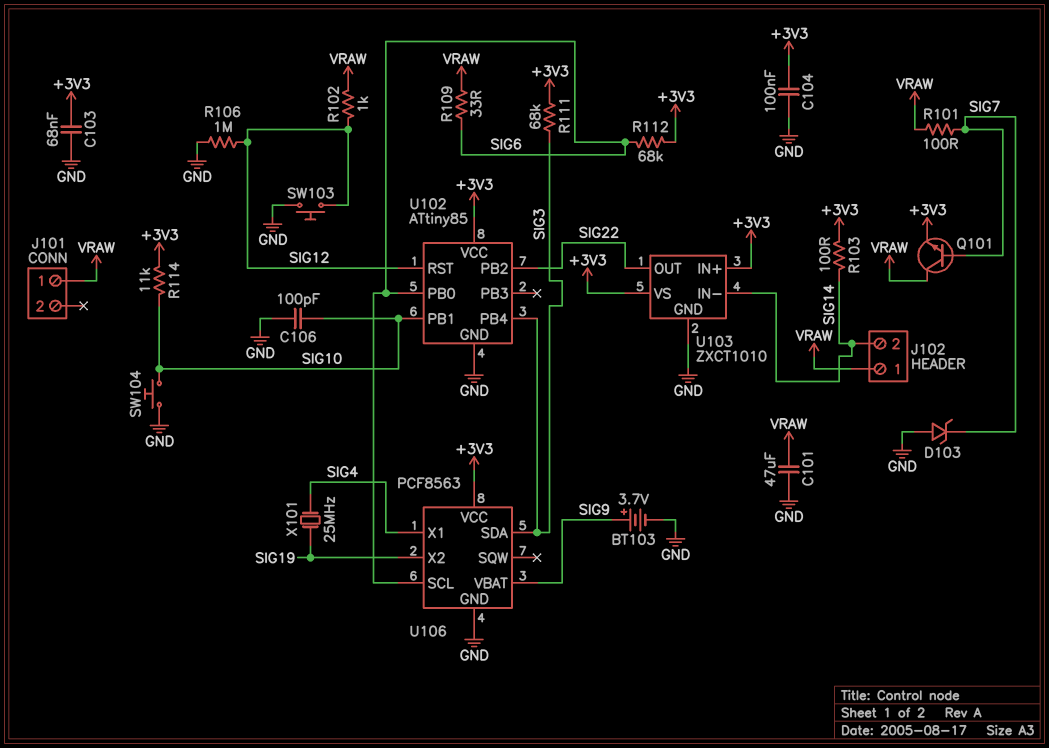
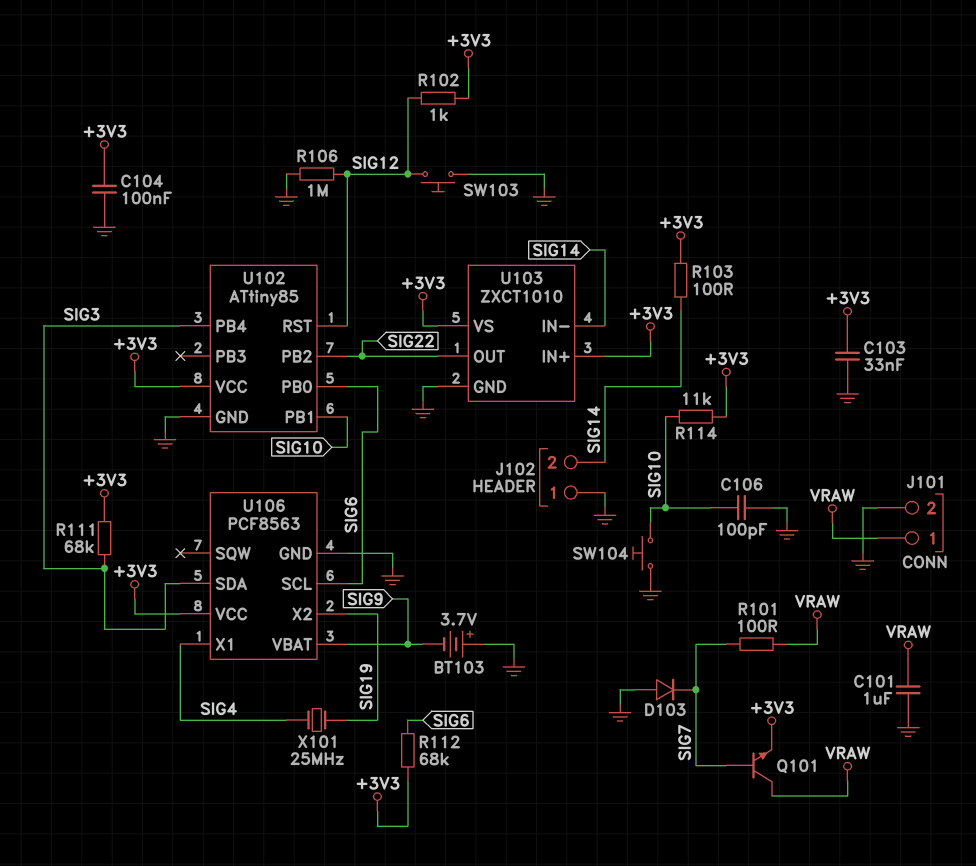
BT103: 3.7V (plus SIG9, minus GND) -> 3.7V (plus GND, minus SIG9)
C101: 47uF (GND, VRAW) -> 1uF (GND, VRAW)
C103: 68nF (+3V3, GND) -> 33nF (+3V3, GND)
D103: zener (A GND, K SIG7) -> diode (A GND, K SIG7)
J101 pin 2: none -> GND
J102 pin 1: VRAW -> GND
R102: 1k (SIG12, VRAW) -> 1k (+3V3, SIG12)
R109: 33 (SIG6, VRAW) -> none

